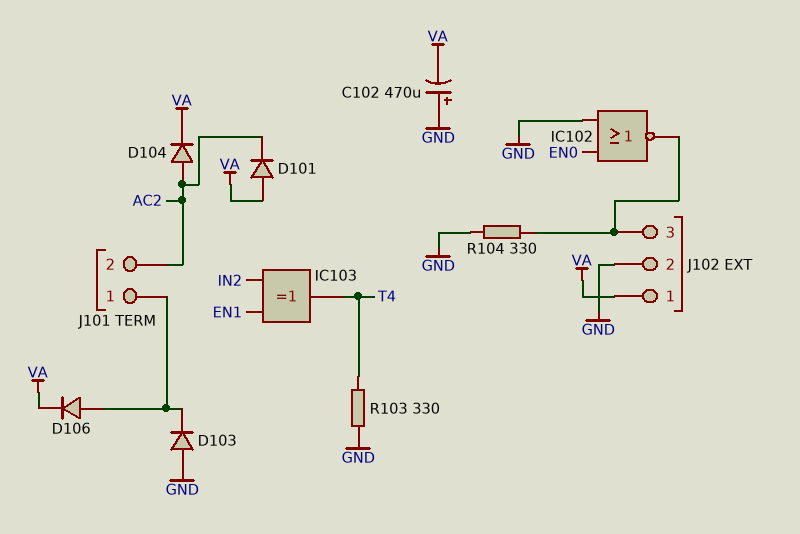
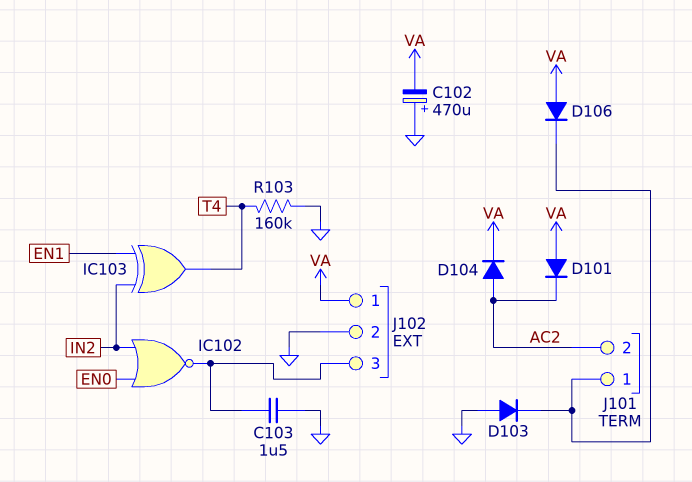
C103: none -> 1.5uF (GND, J102/3)
D106: diode (A J101/1, K VA) -> diode (A VA, K J101/1)
IC102: NOR (in EN0, in GND, out J102/3) -> NOR (in EN0, in IN2, out J102/3)
R103: 330 (GND, T4) -> 160k (GND, T4)
R104: 330 (GND, J102/3) -> none

